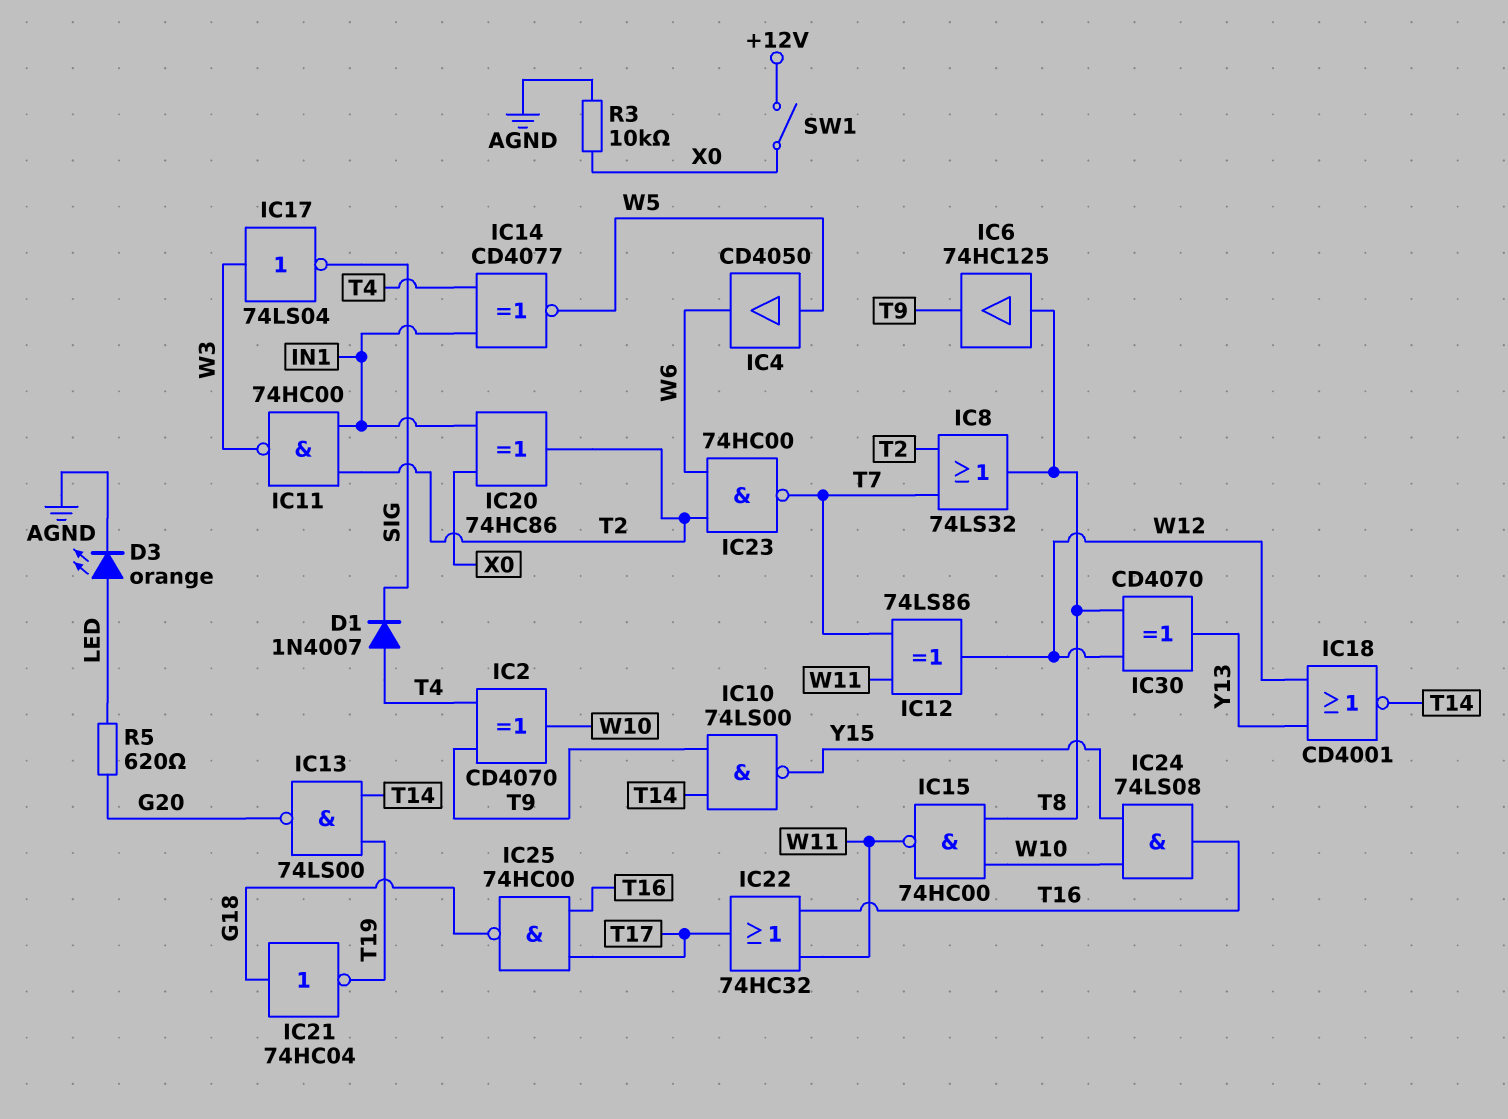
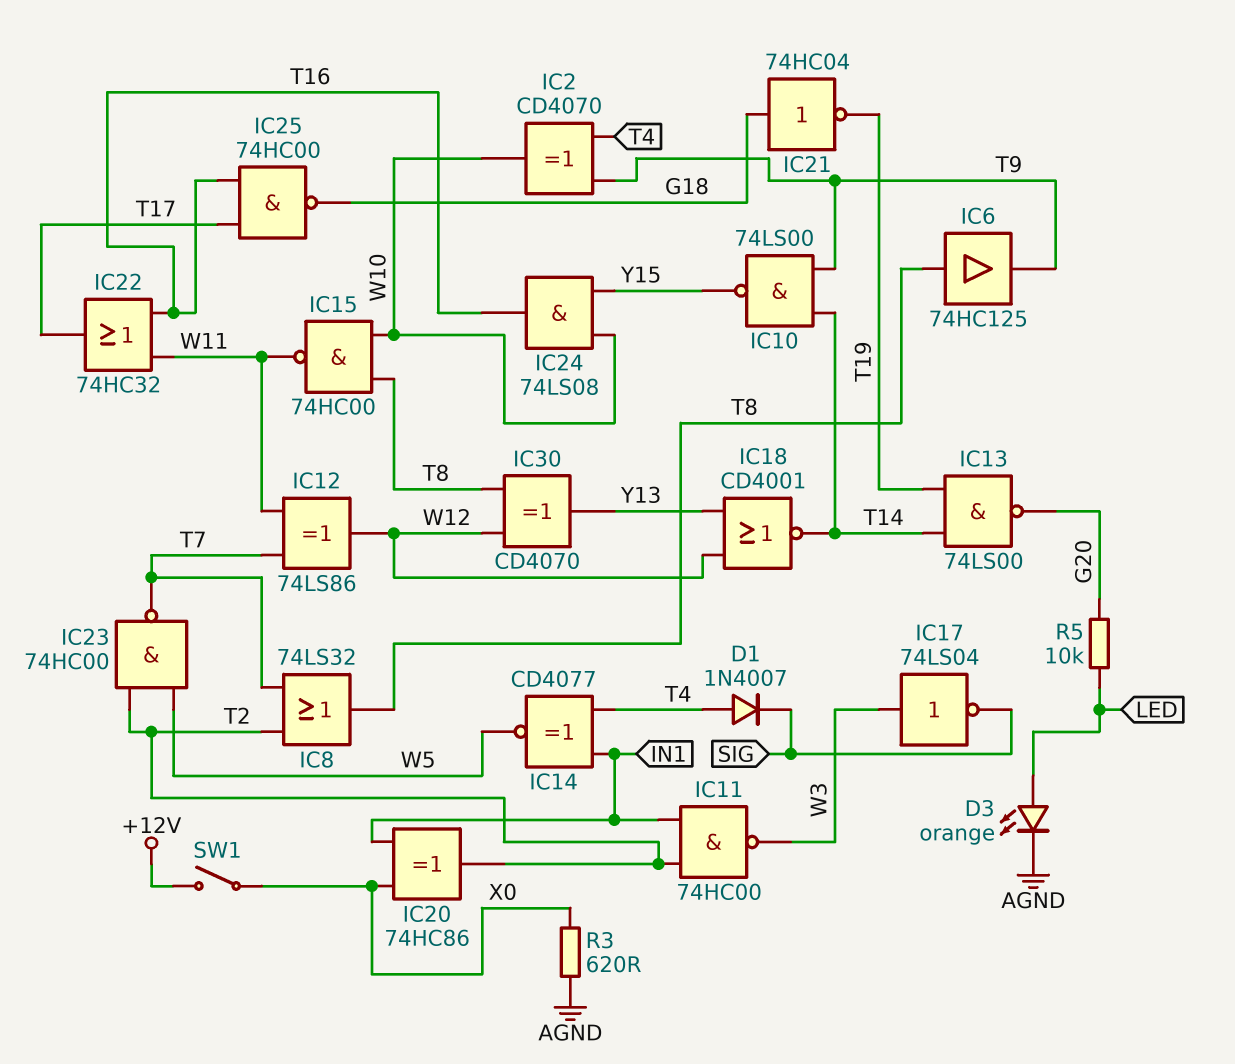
IC4: buffer CD4050 (in W5, out W6) -> none
IC23: NAND 74HC00 (in T2, in W6, out T7) -> NAND 74HC00 (in T2, in W5, out T7)
R3: 10k (AGND, X0) -> 620 (AGND, X0)
R5: 620 (G20, LED) -> 10k (G20, LED)

